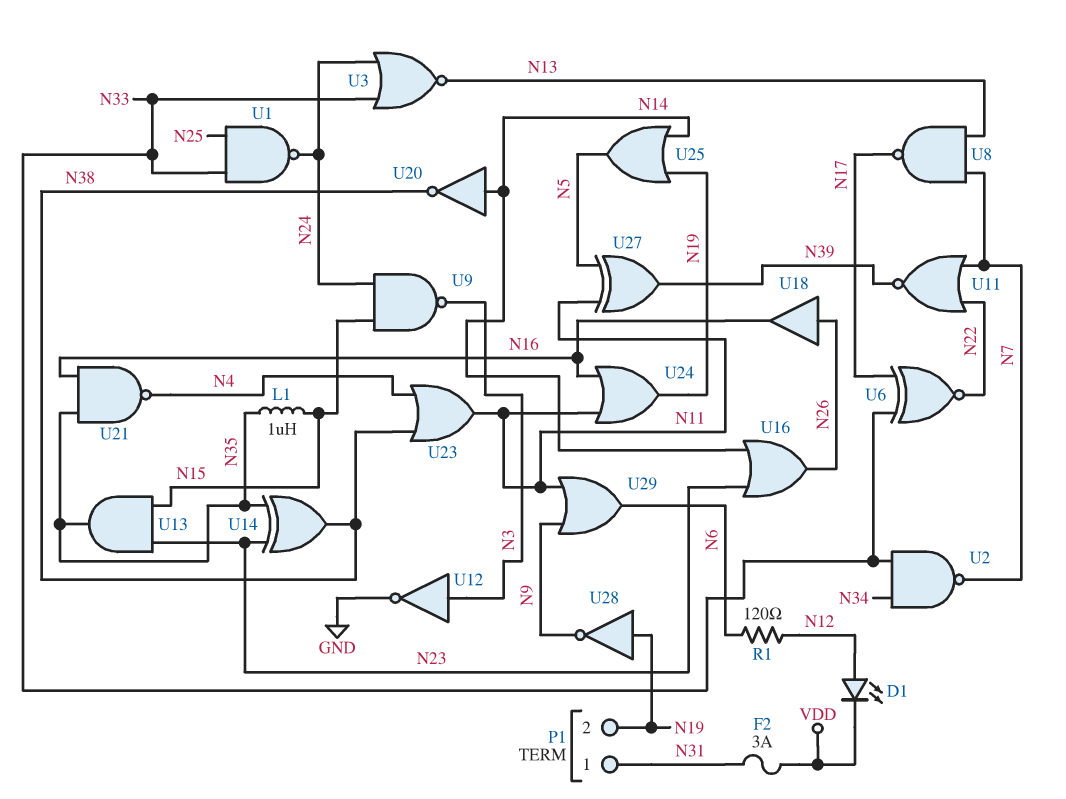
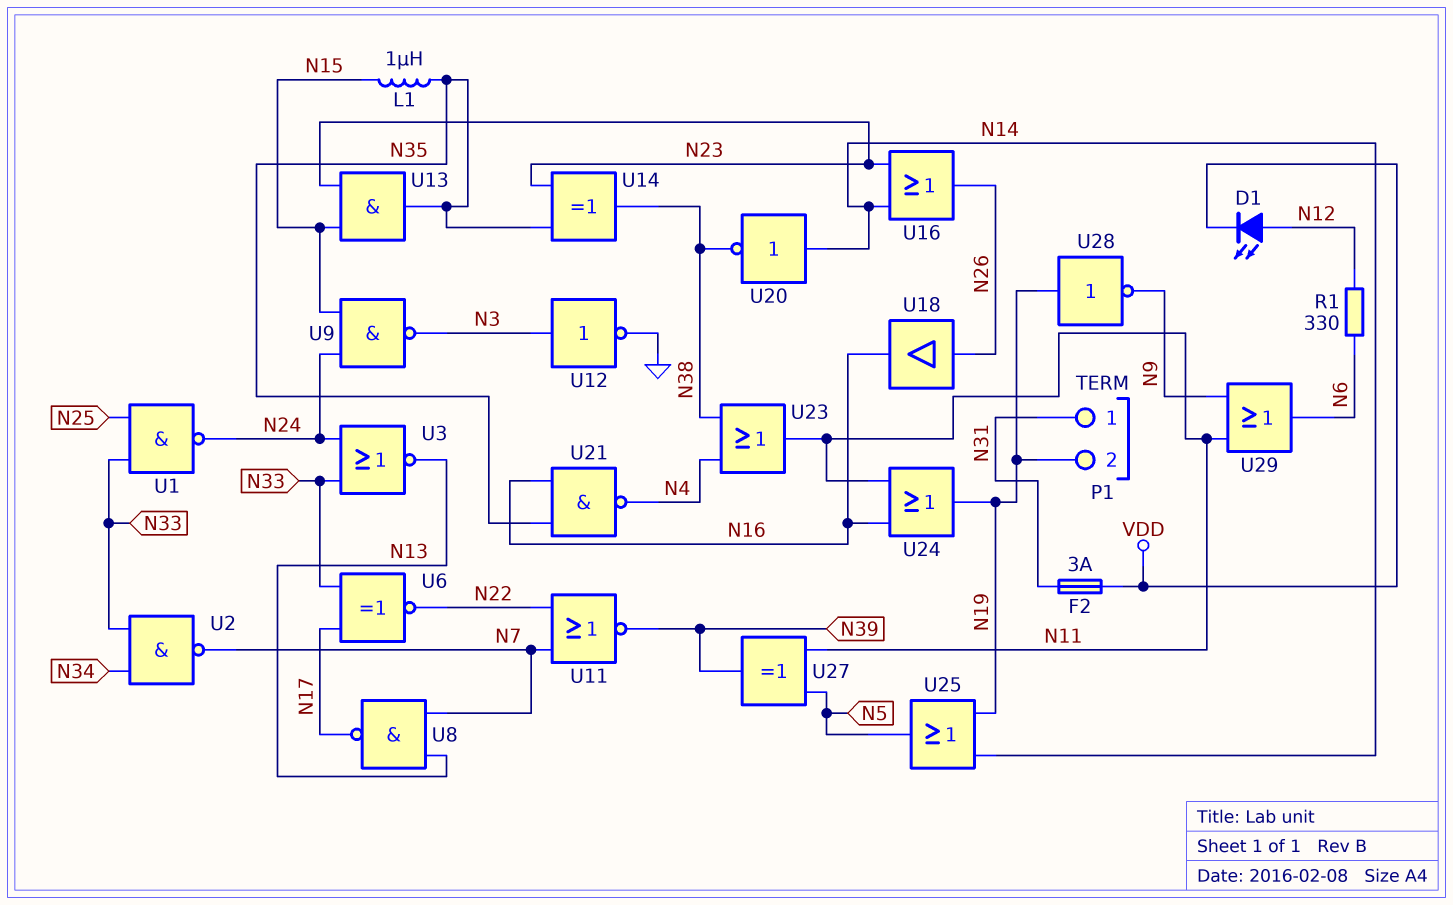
R1: 120 (N6, N12) -> 330 (N6, N12)

